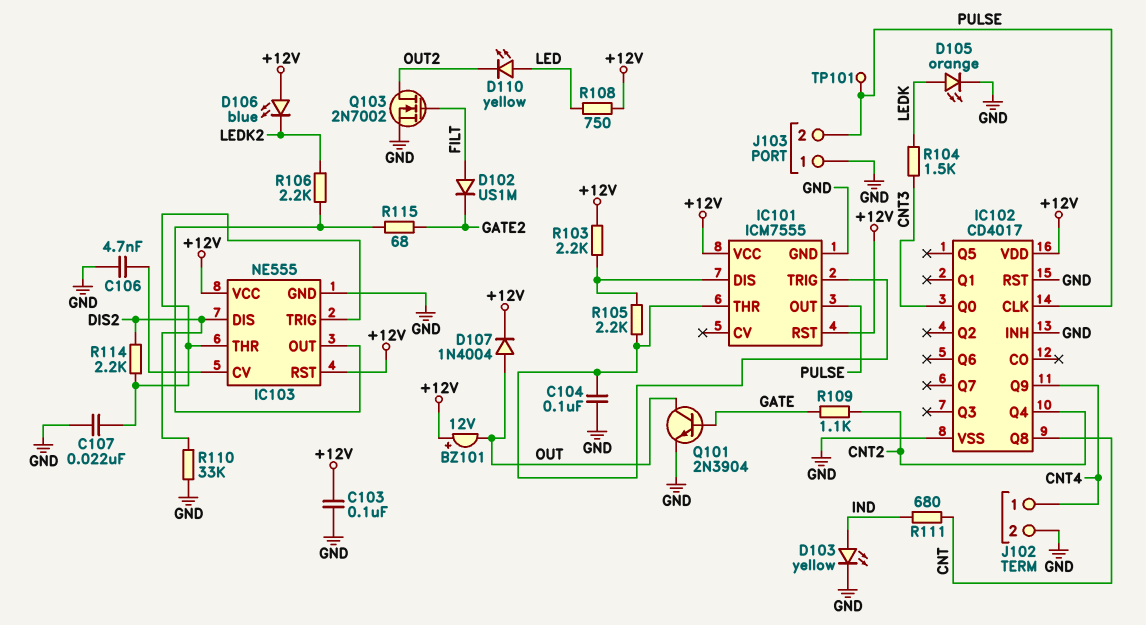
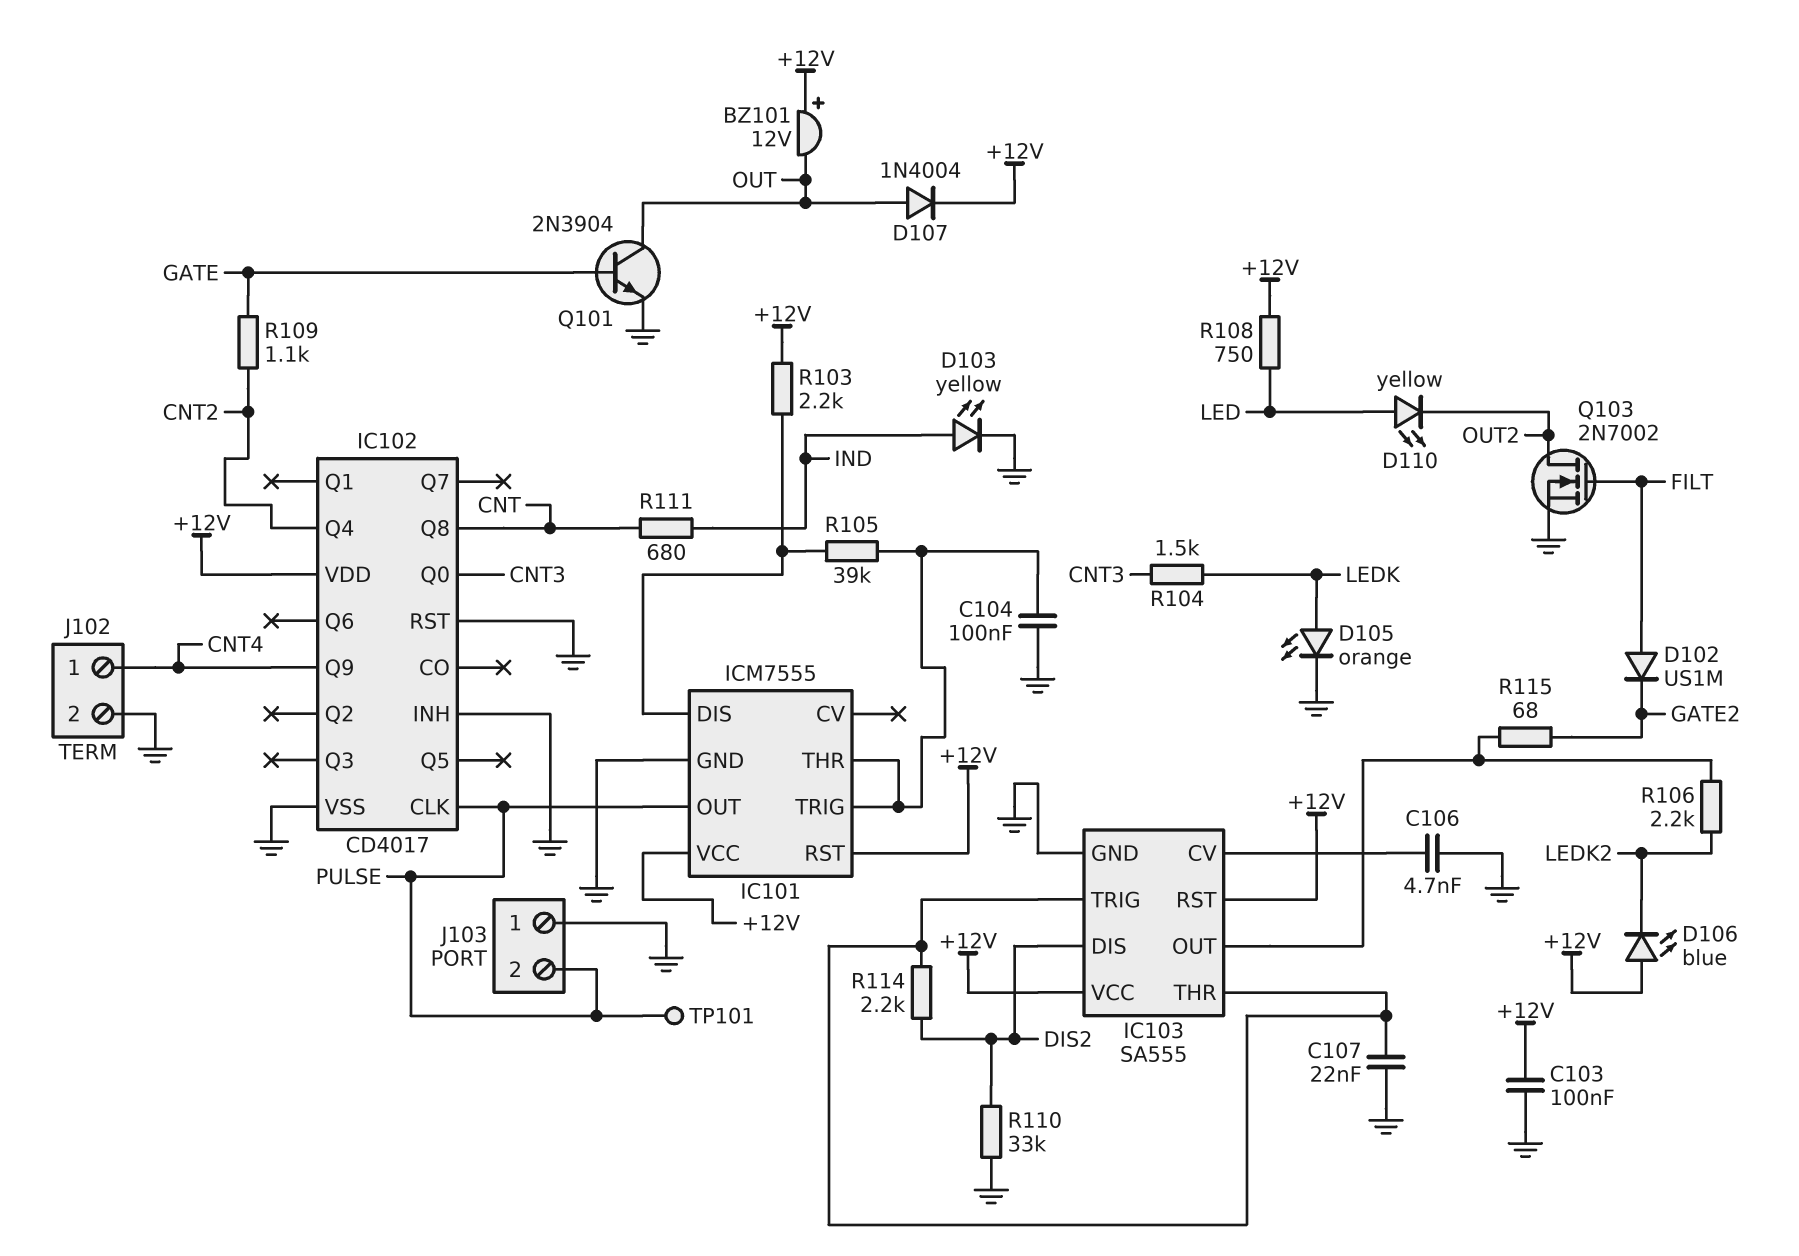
IC103: NE555 -> SA555
R105: 2.2k (IC101/DIS, IC101/THR) -> 39k (IC101/DIS, IC101/THR)

